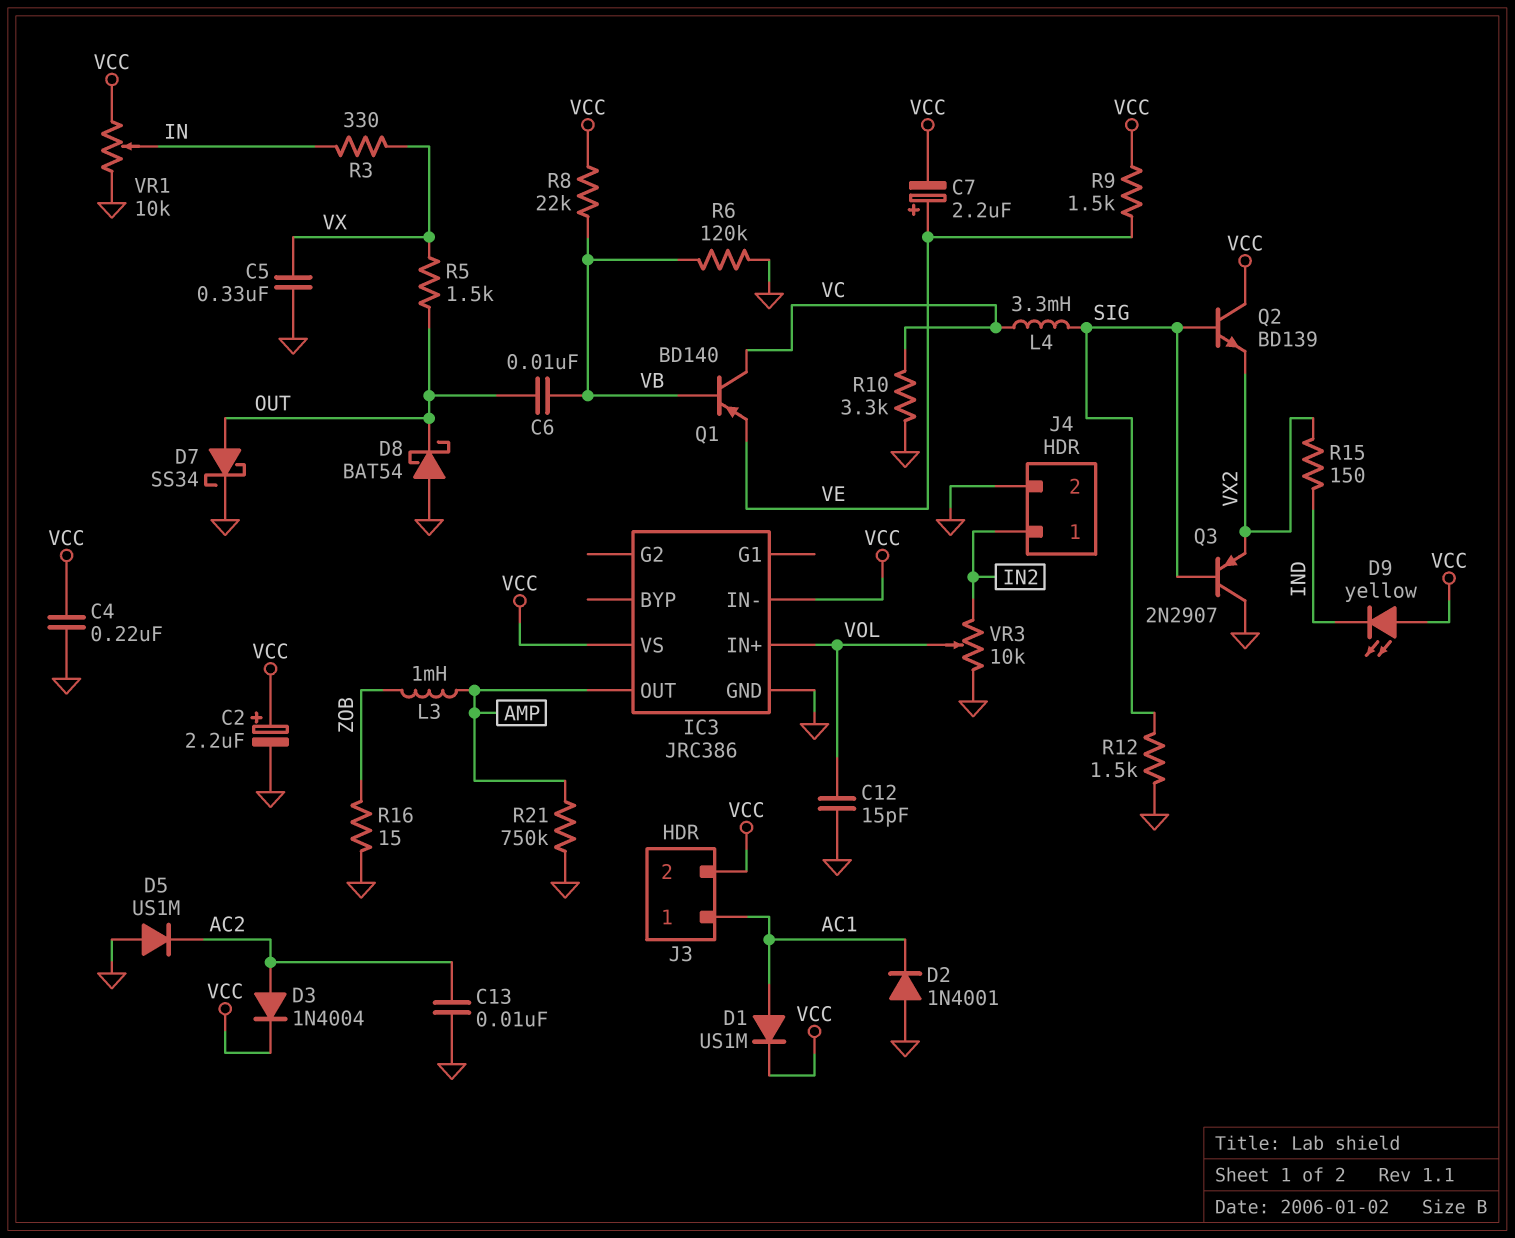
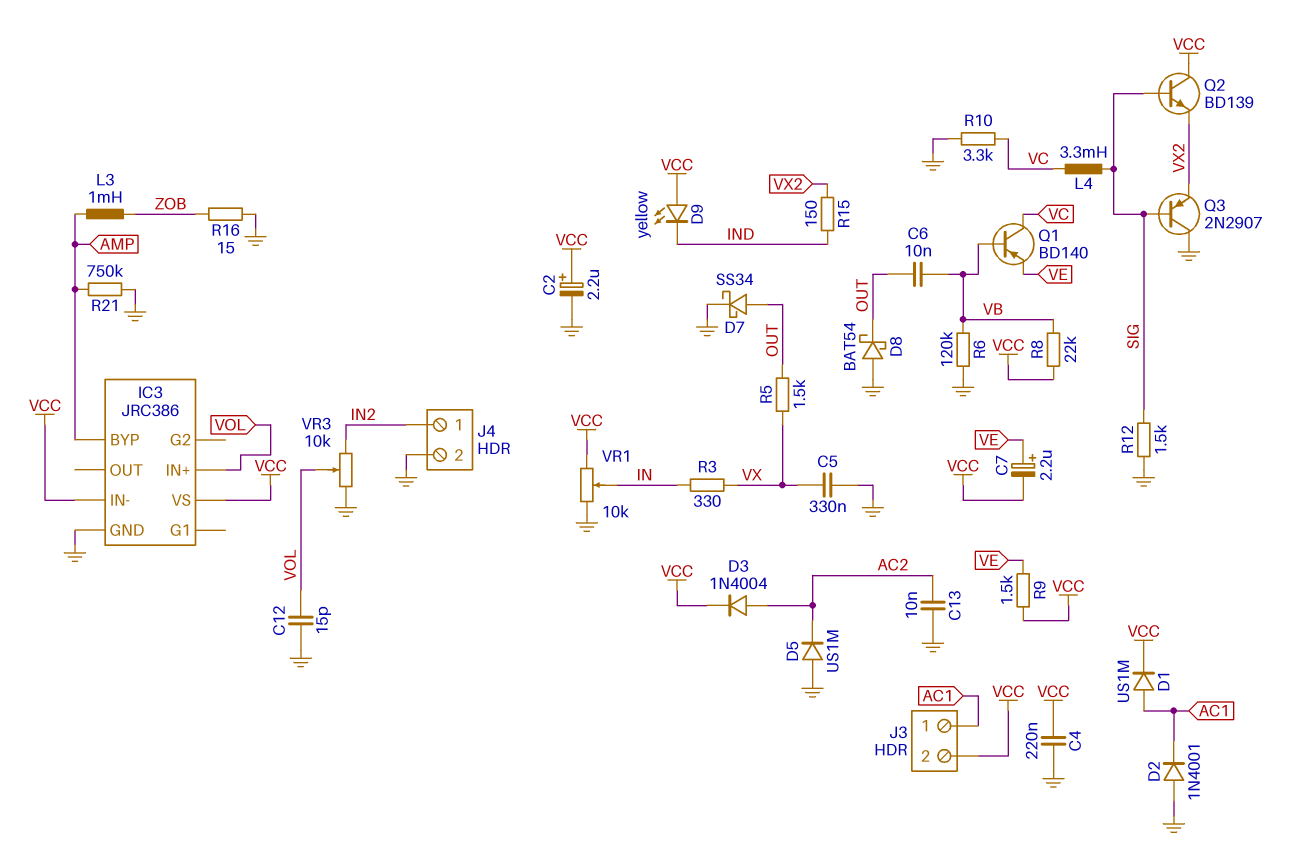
IC3 pin BYP: none -> AMP
IC3 pin OUT: AMP -> none

